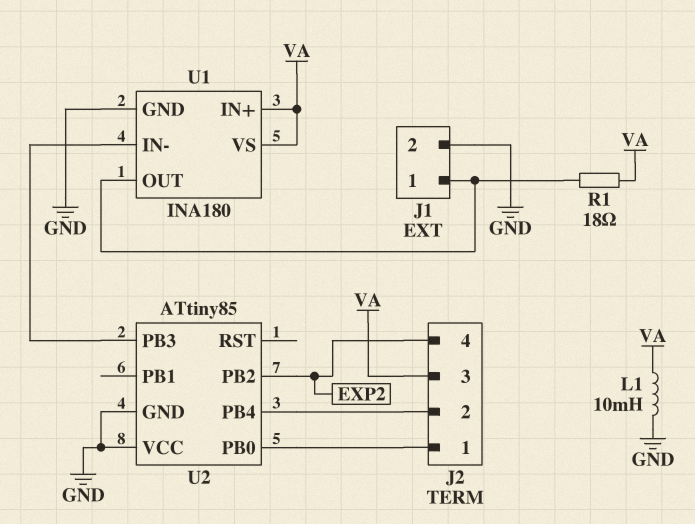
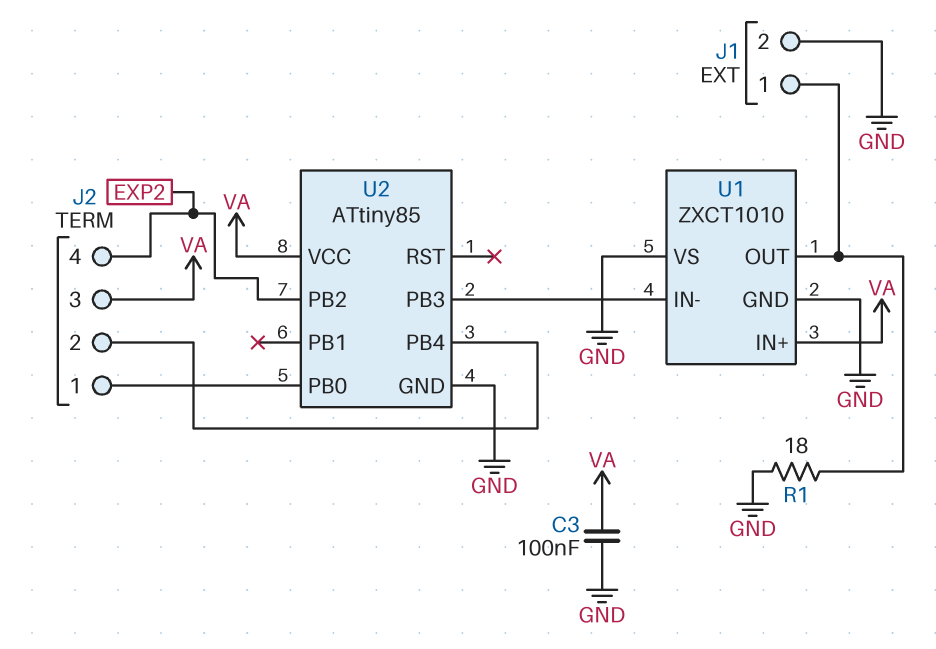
C3: none -> 100nF (GND, VA)
L1: 10mH (GND, VA) -> none
R1: 18 (J1/1, VA) -> 18 (GND, J1/1)
U1: INA180 -> ZXCT1010
U1 pin VS: VA -> GND
U2 pin VCC: GND -> VA

